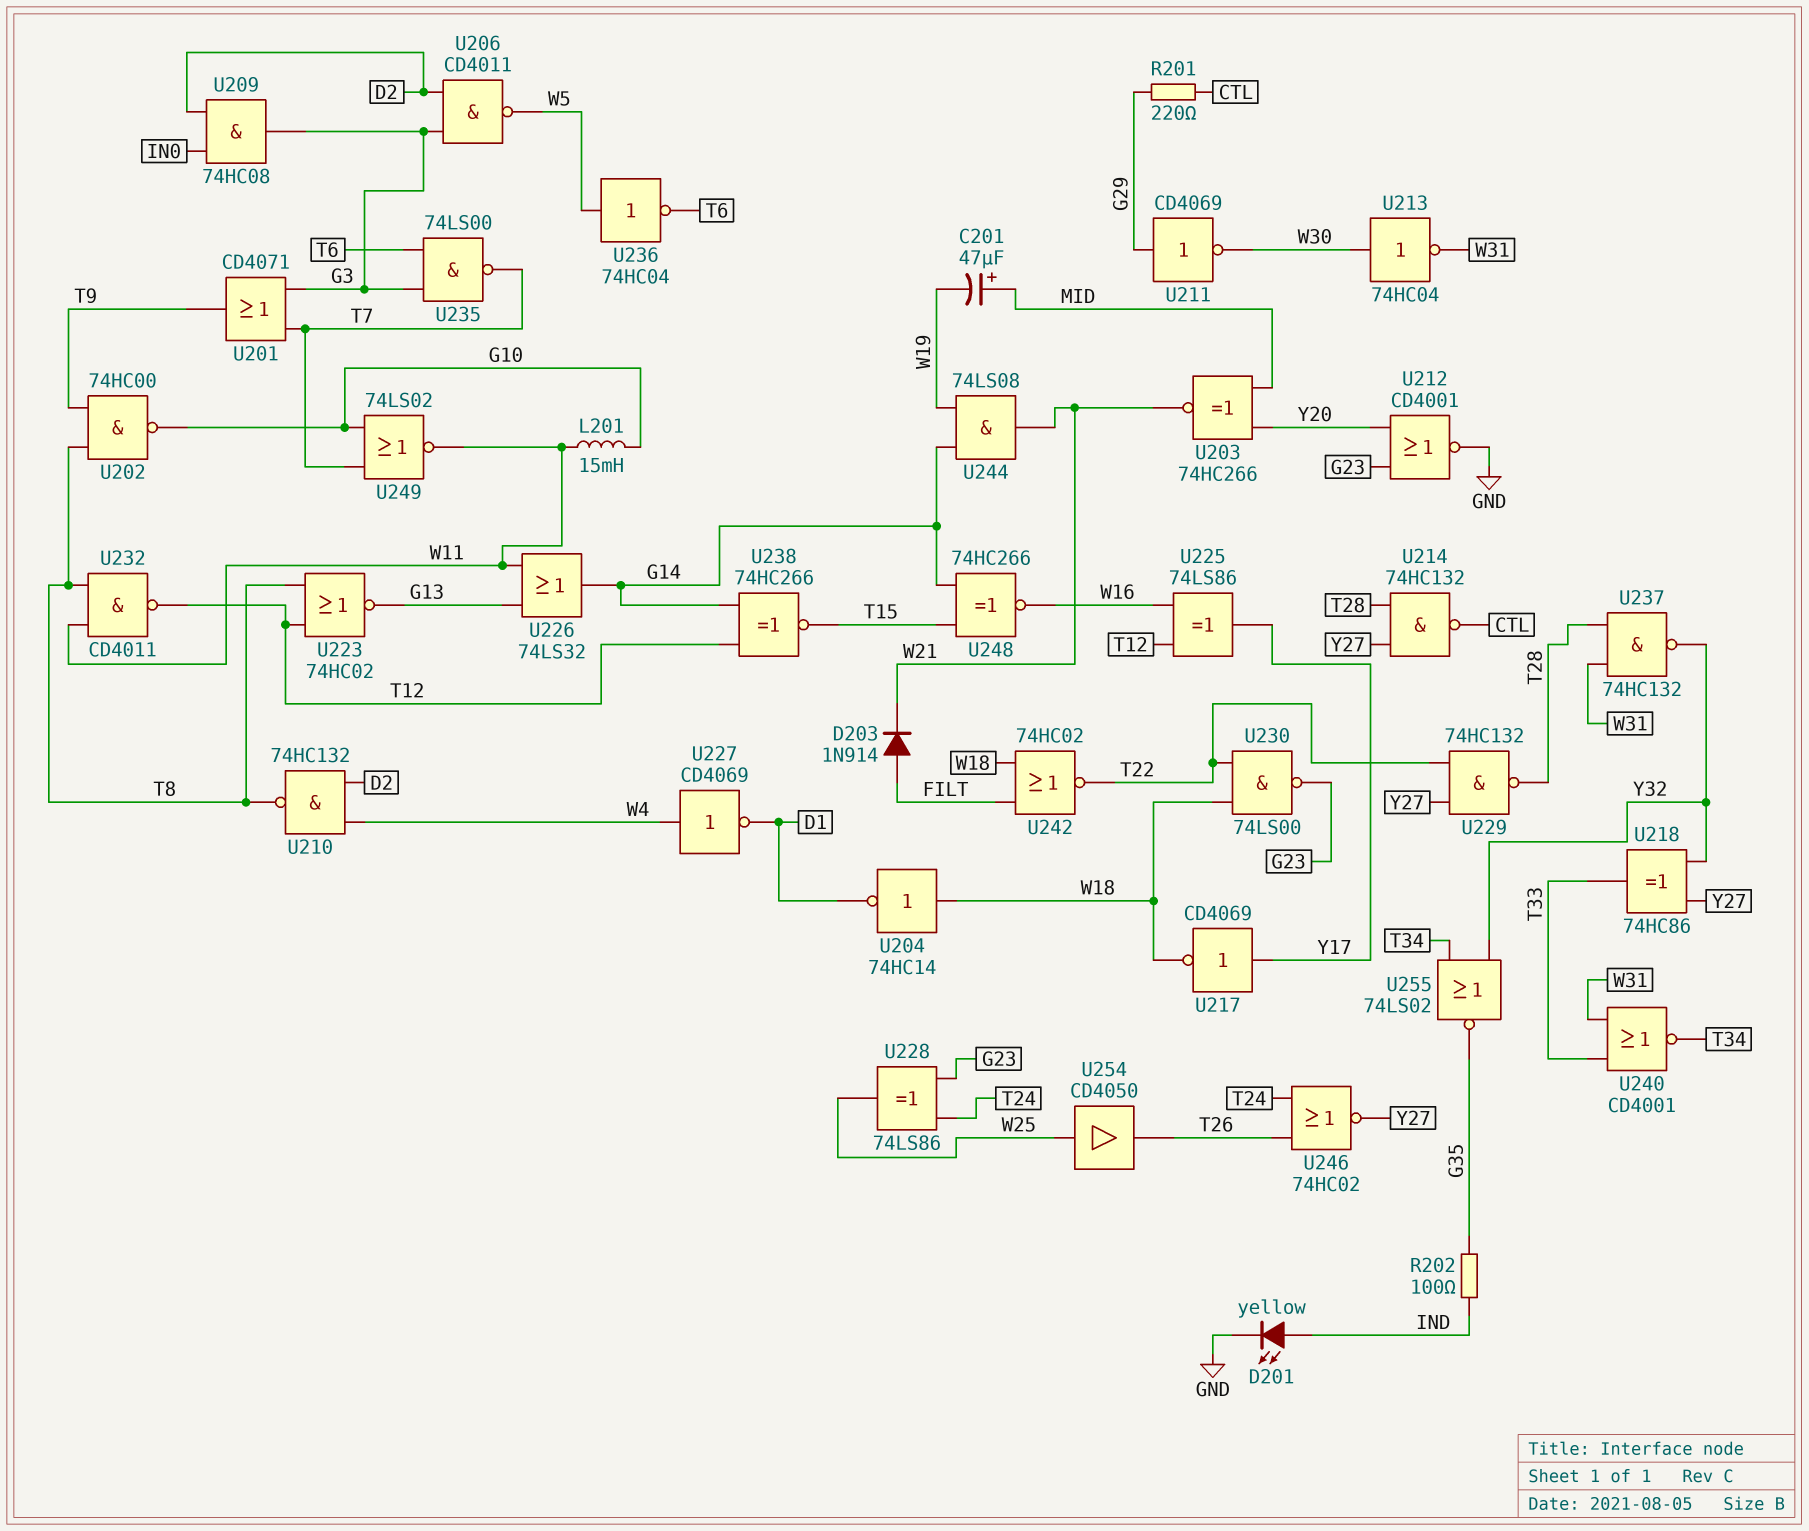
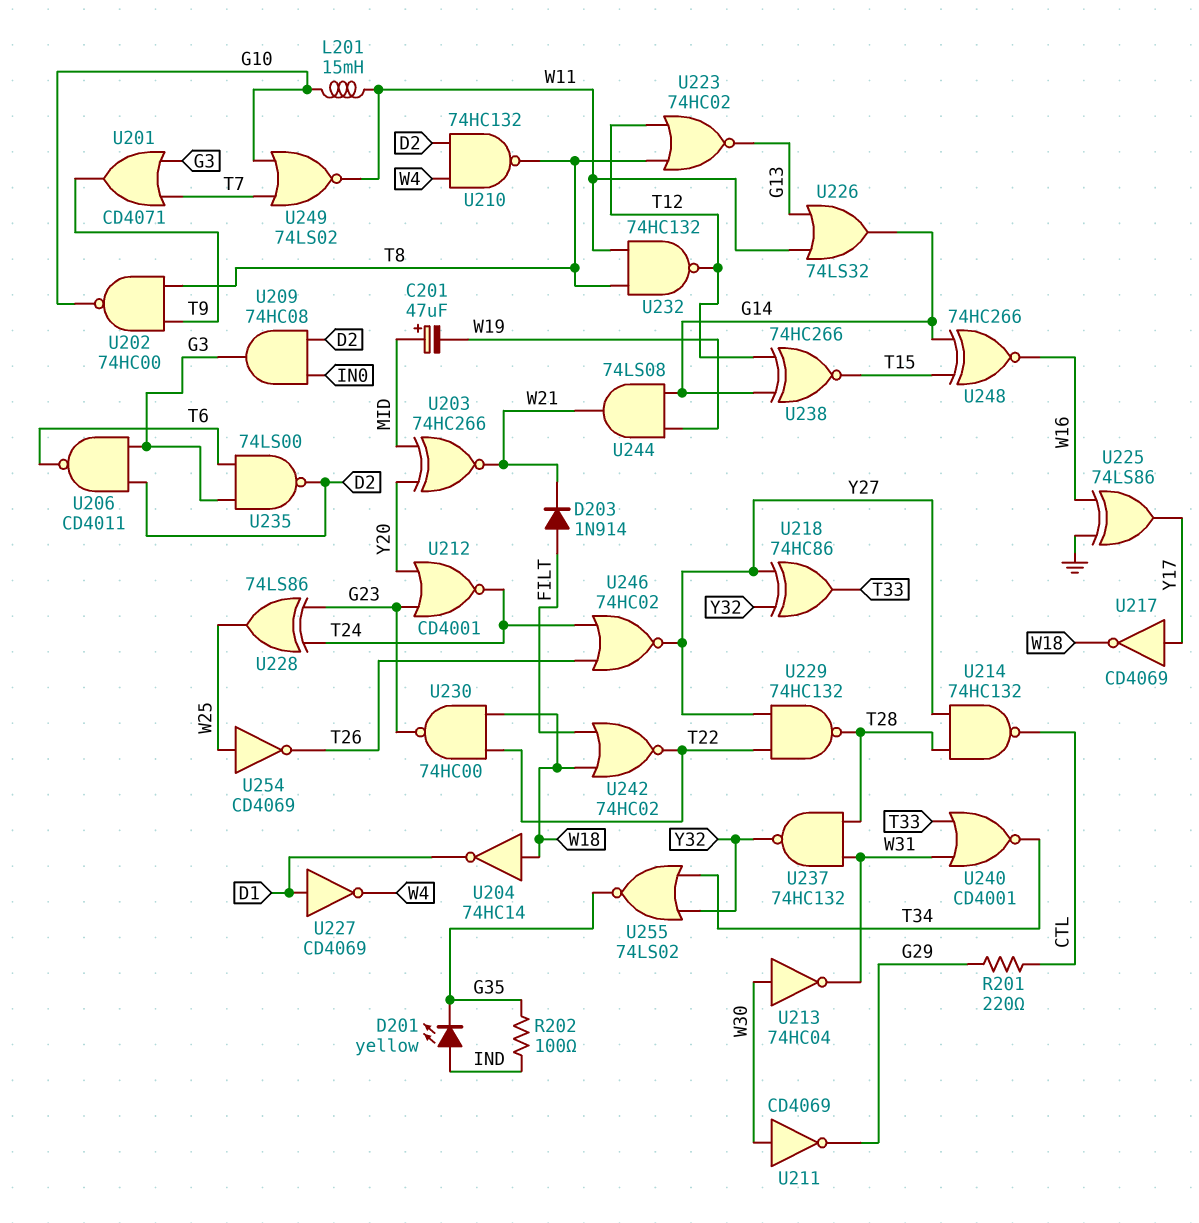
D201: LED yellow (A IND, K GND) -> LED yellow (A IND, K G35)
U206: NAND CD4011 (in D2, in G3, out W5) -> NAND CD4011 (in D2, in G3, out T6)
U211: NOT CD4069 (in G29, out W30) -> NOT CD4069 (in W30, out G29)
U212: NOR CD4001 (in G23, in Y20, out GND) -> NOR CD4001 (in G23, in Y20, out T24)
U225: XOR 74LS86 (in T12, in W16, out Y17) -> XOR 74LS86 (in GND, in W16, out Y17)
U227: NOT CD4069 (in W4, out D1) -> NOT CD4069 (in D1, out W4)
U230: NAND 74LS00 (in T22, in W18, out G23) -> NAND 74HC00 (in T22, in W18, out G23)
U232: NAND CD4011 (in T8, in W11, out T12) -> NAND 74HC132 (in T8, in W11, out T12)
U235: NAND 74LS00 (in G3, in T6, out T7) -> NAND 74LS00 (in G3, in T6, out D2)
U236: NOT 74HC04 (in W5, out T6) -> none
U254: buffer CD4050 (in W25, out T26) -> NOT CD4069 (in W25, out T26)

